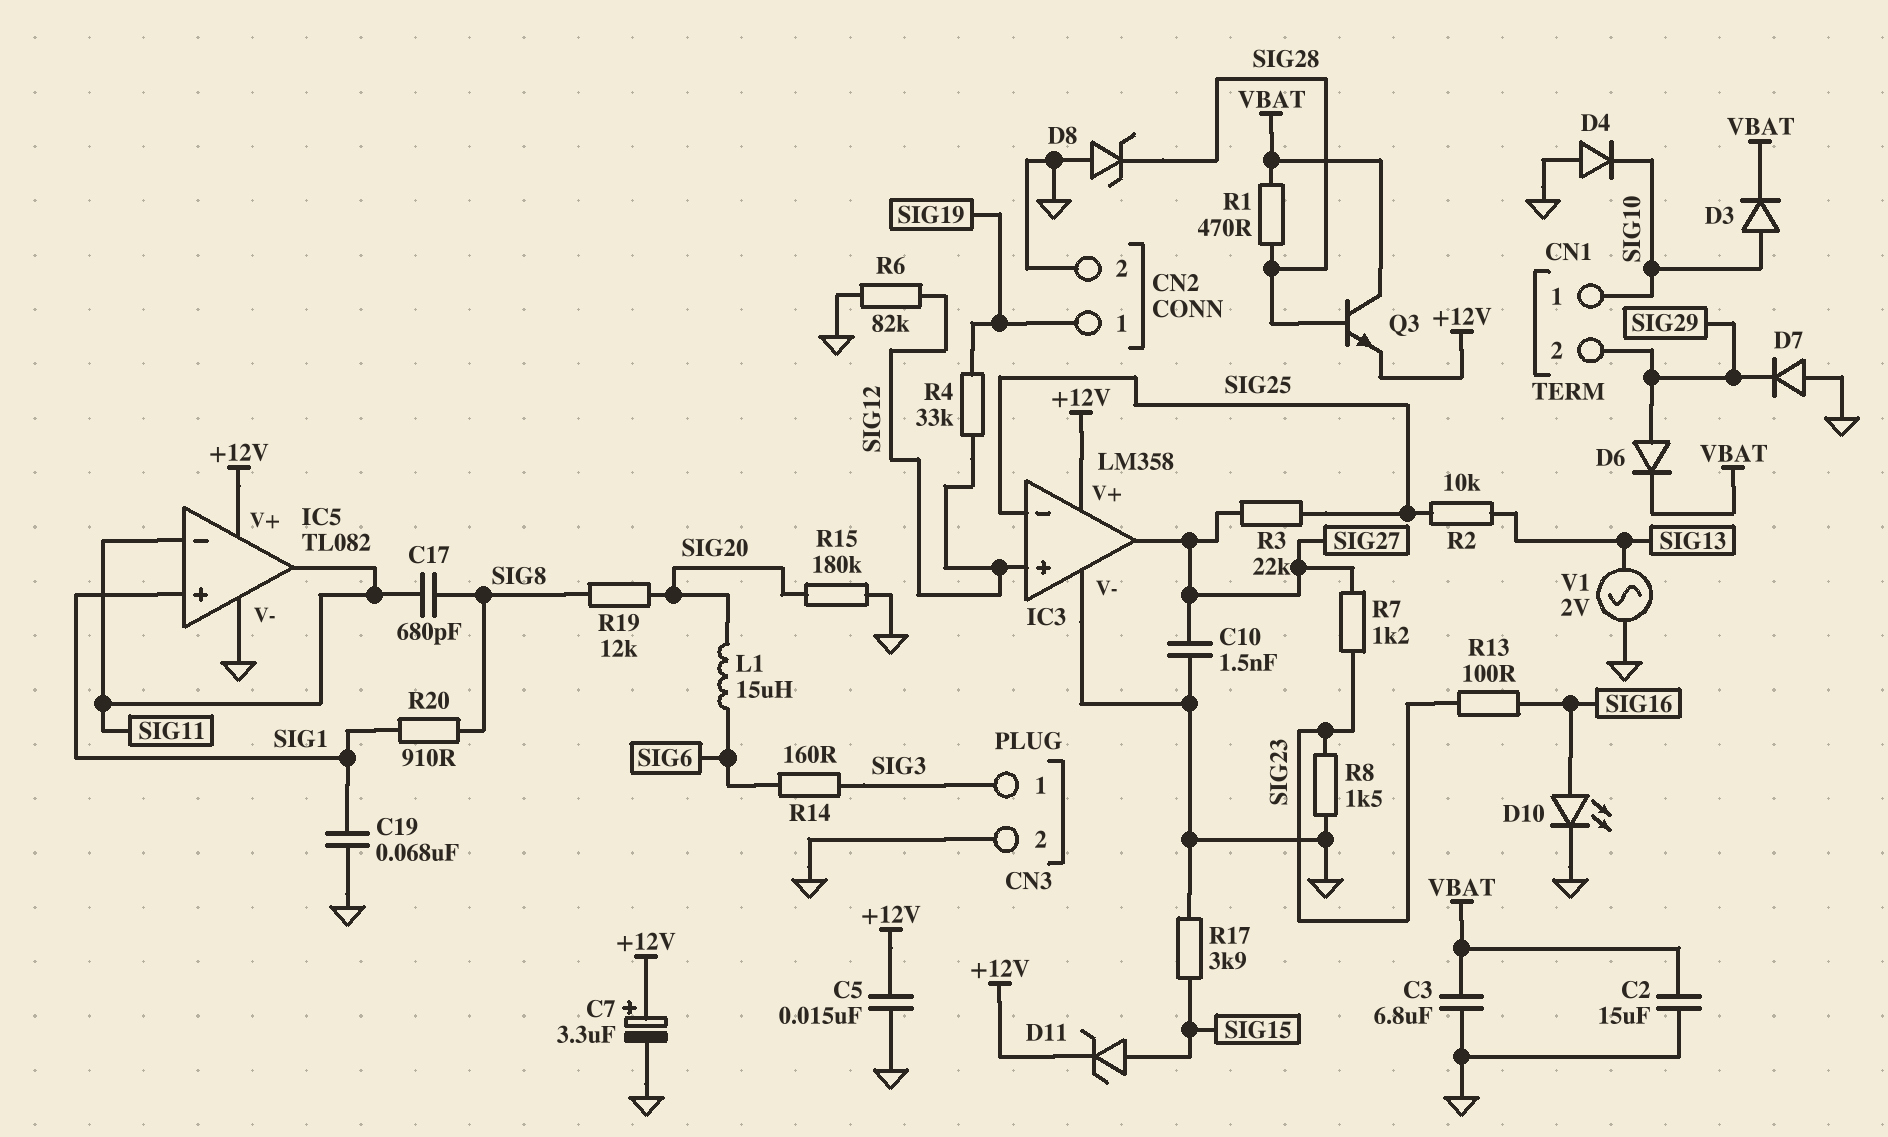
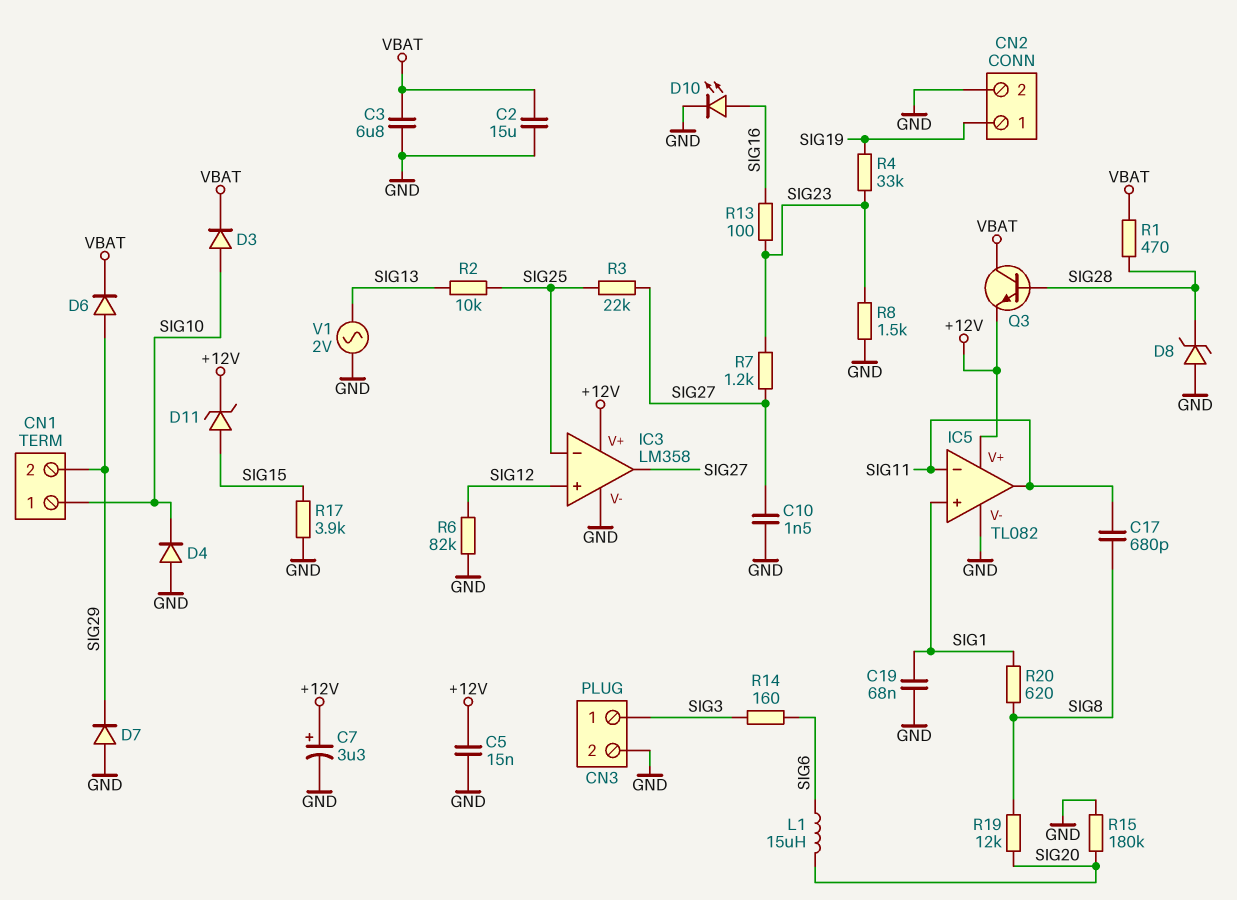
R4: 33k (SIG12, SIG19) -> 33k (SIG19, SIG23)
R20: 910 (SIG1, SIG8) -> 620 (SIG1, SIG8)

